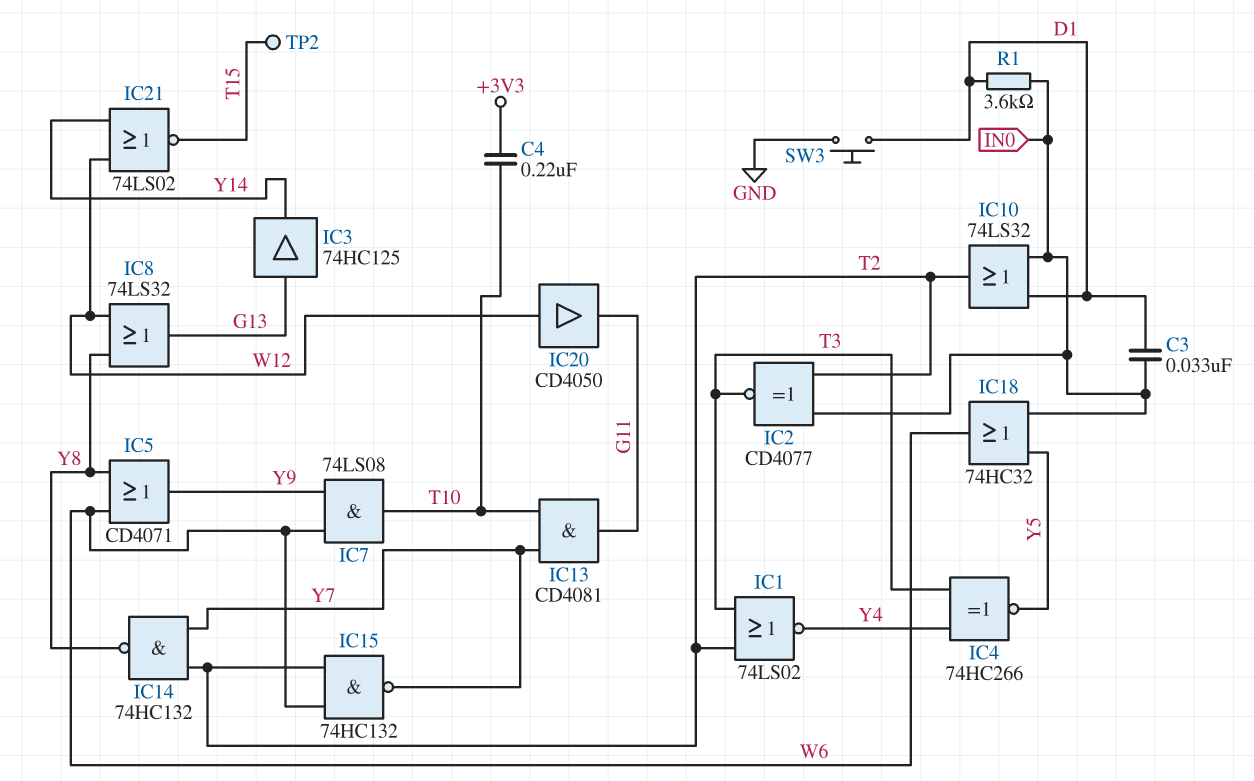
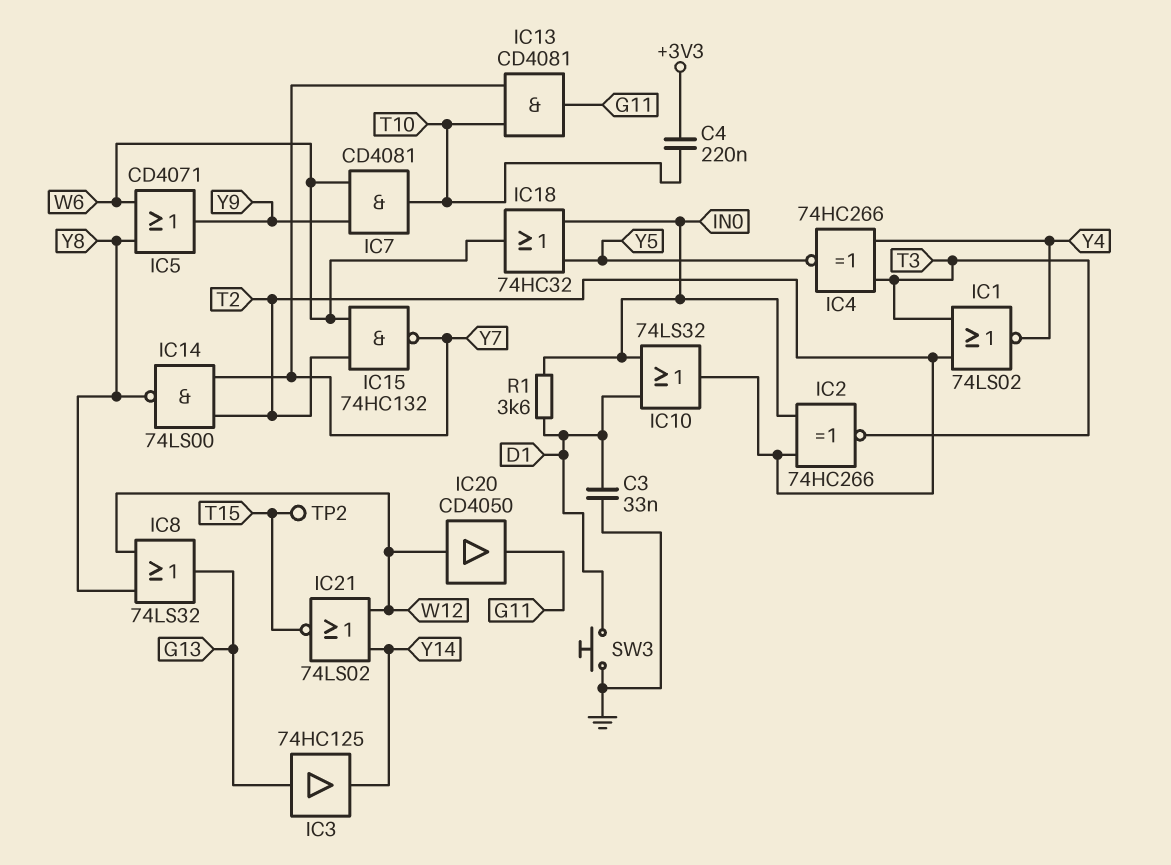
C3: 33nF (D1, IN0) -> 33nF (D1, GND)
IC2: XNOR CD4077 (in IN0, in T2, out T3) -> XNOR 74HC266 (in IN0, in T2, out T3)
IC7: AND 74LS08 (in W6, in Y9, out T10) -> AND CD4081 (in W6, in Y9, out T10)
IC14: NAND 74HC132 (in T2, in Y7, out Y8) -> NAND 74LS00 (in T2, in Y7, out Y8)

